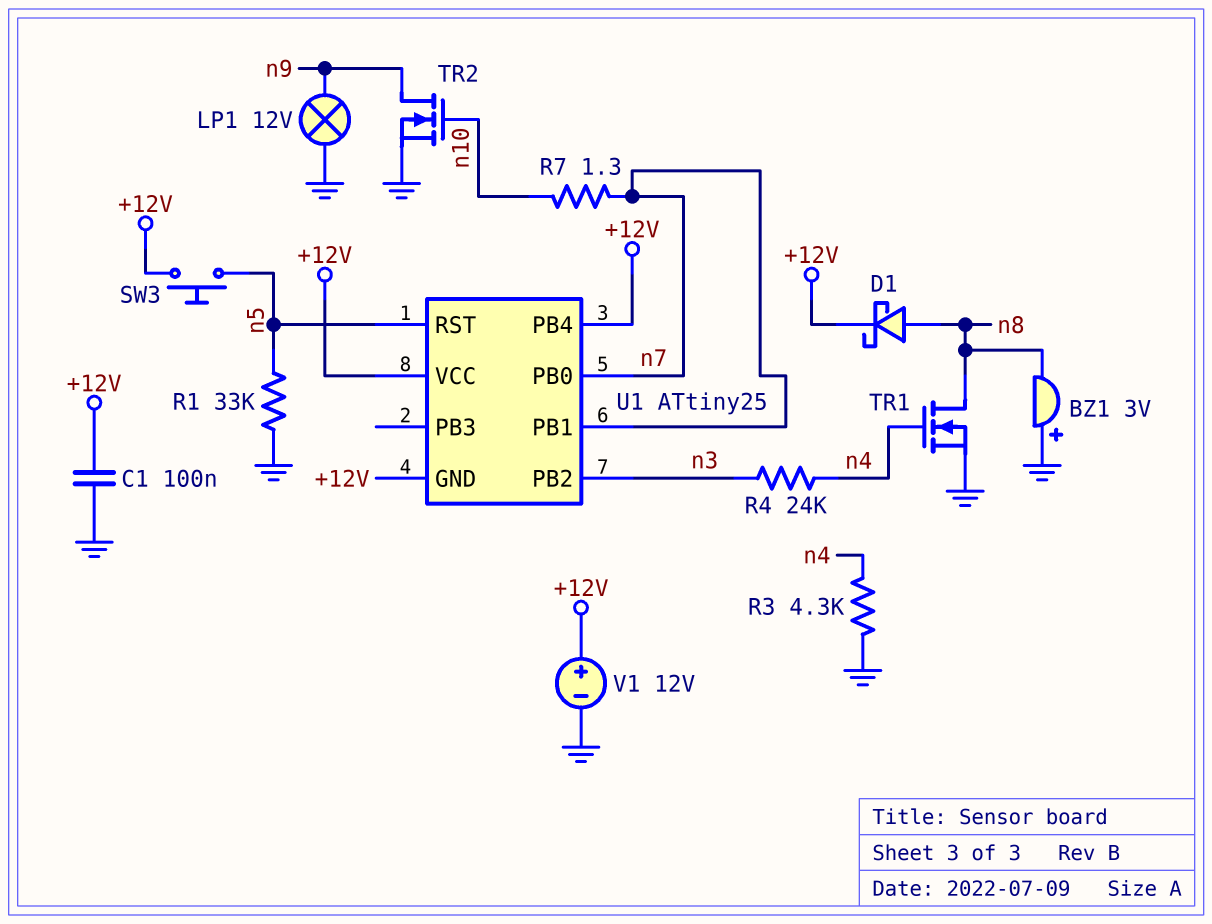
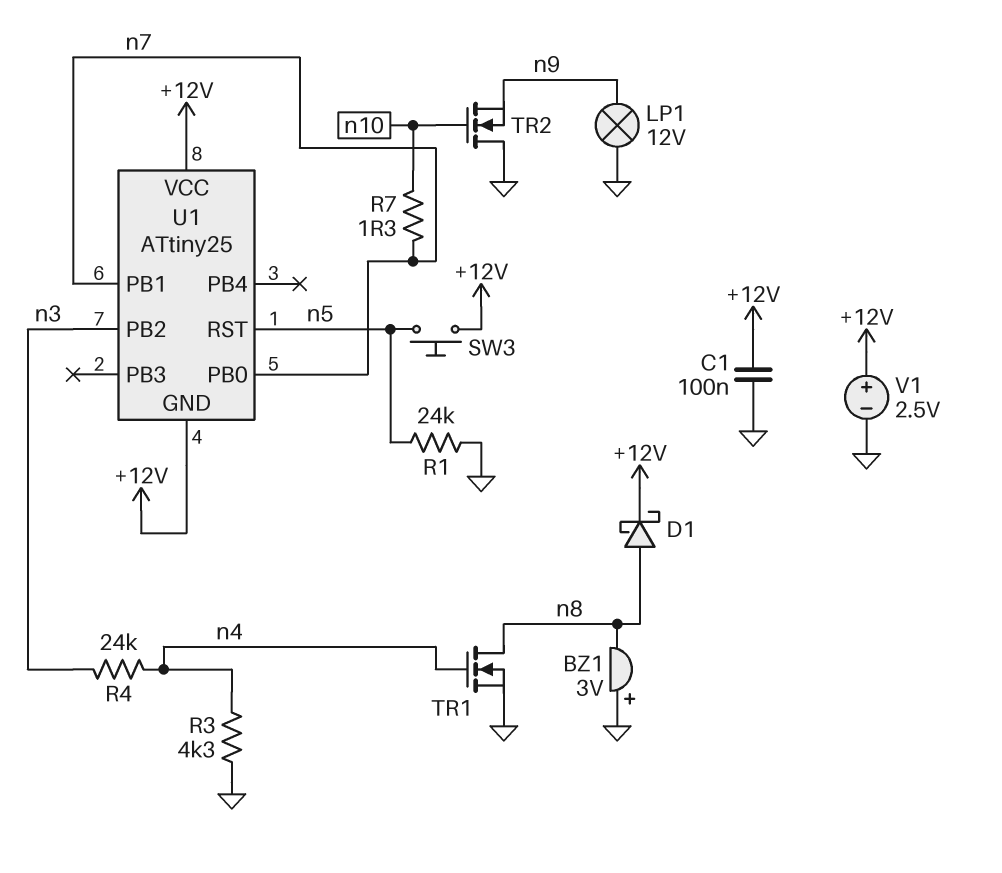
R1: 33k (GND, n5) -> 24k (GND, n5)
TR2: NMOS (G n10, D n9, S GND) -> NMOS (G n10, D GND, S n9)
U1 pin PB4: +12V -> none
V1: 12V (plus +12V, minus GND) -> 2.5V (plus +12V, minus GND)

